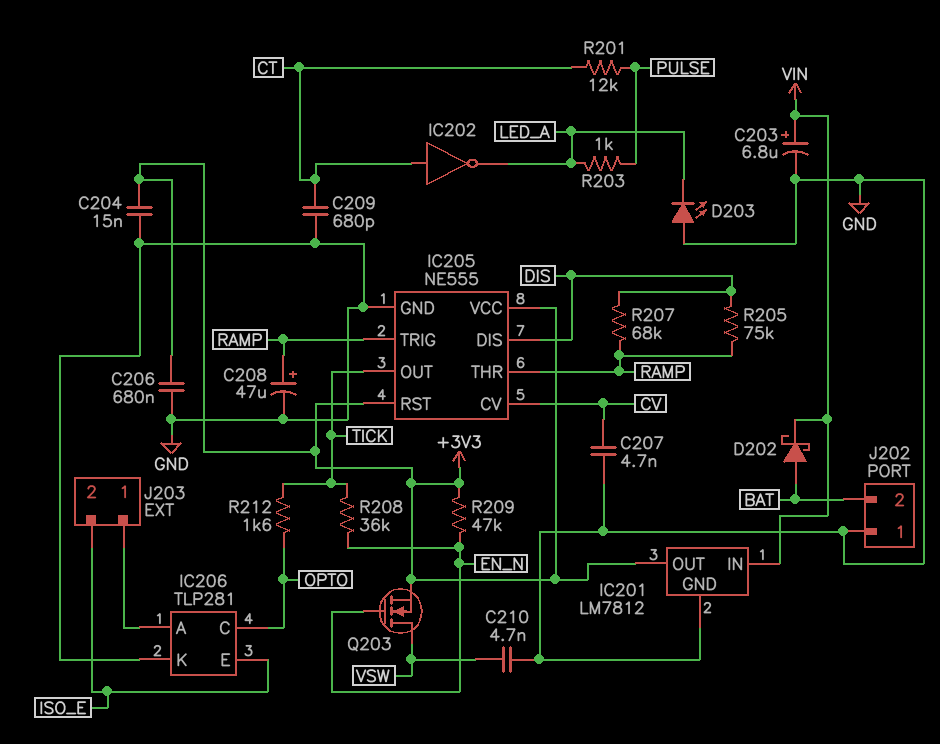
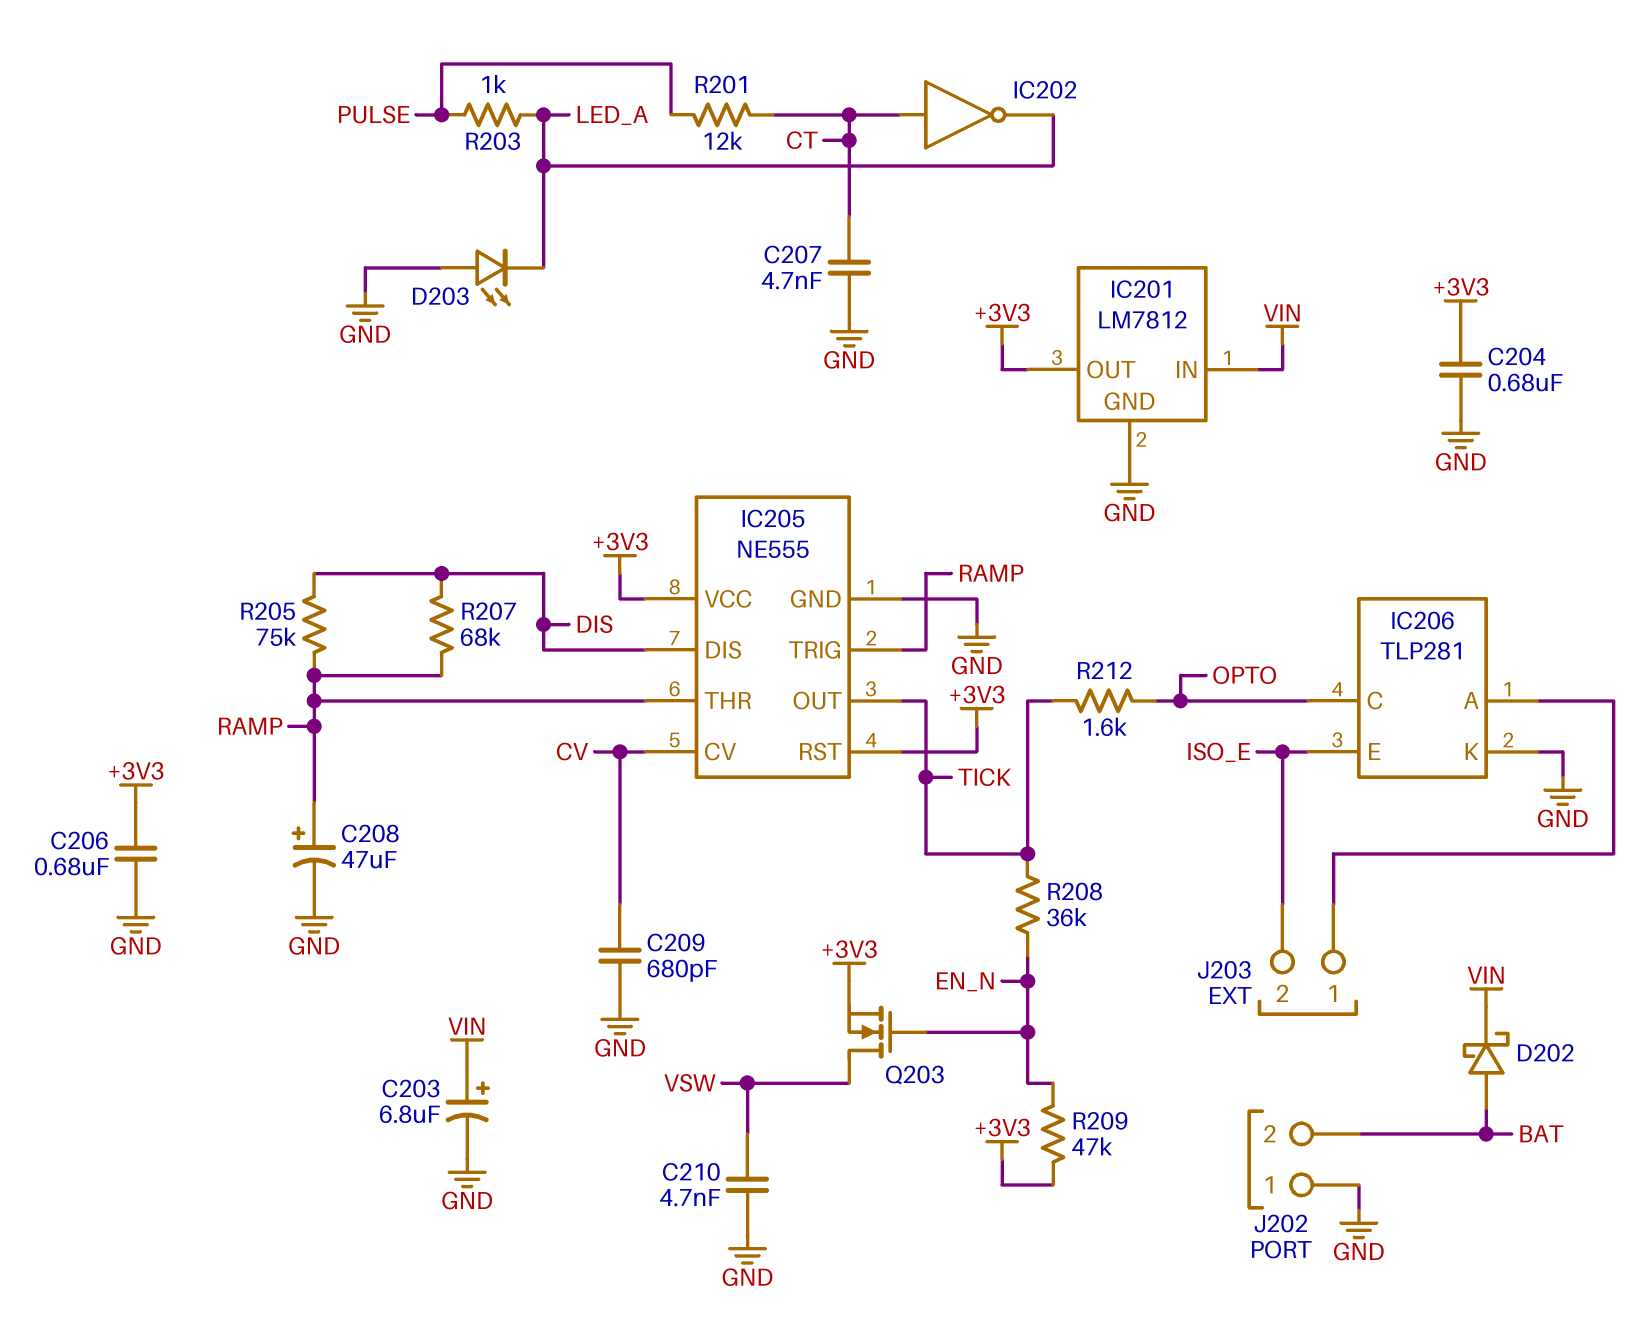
C204: 15nF (+3V3, GND) -> 680nF (+3V3, GND)
C207: 4.7nF (CV, GND) -> 4.7nF (CT, GND)
C209: 680pF (CT, GND) -> 680pF (CV, GND)

